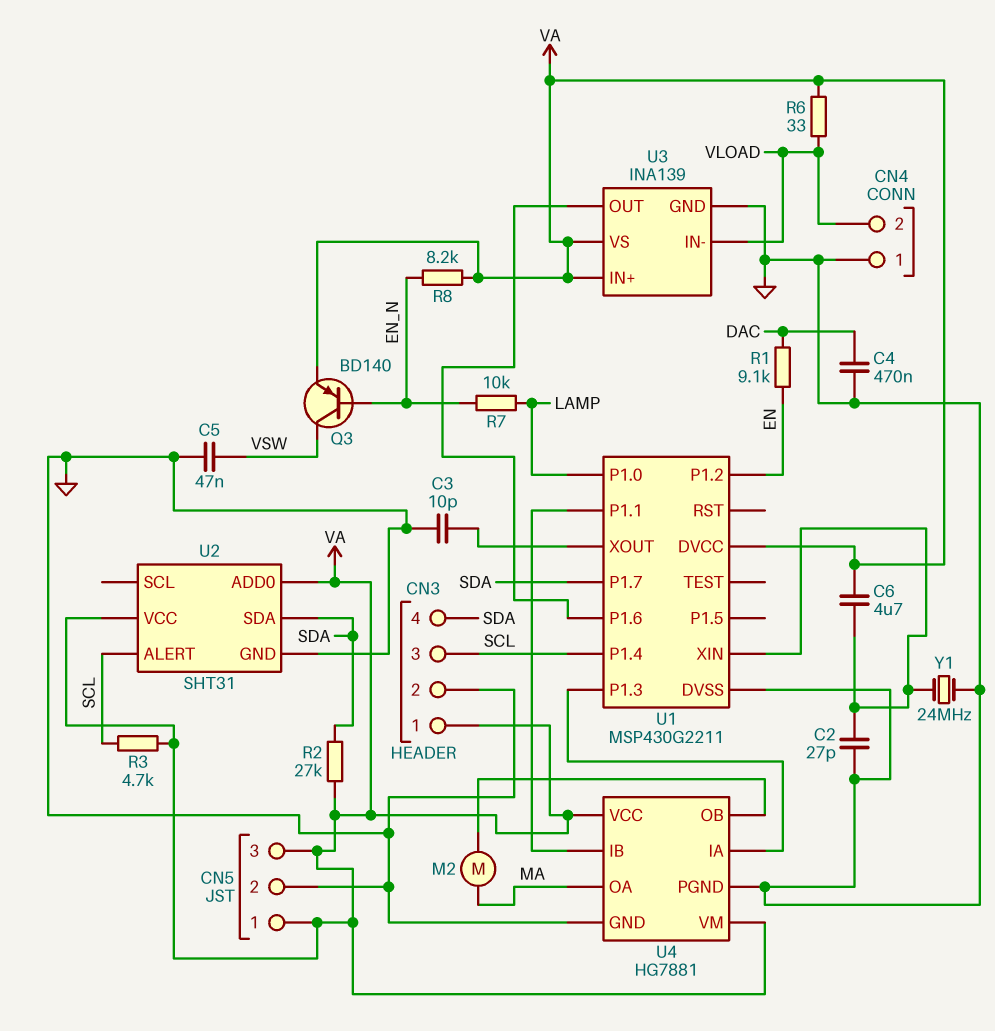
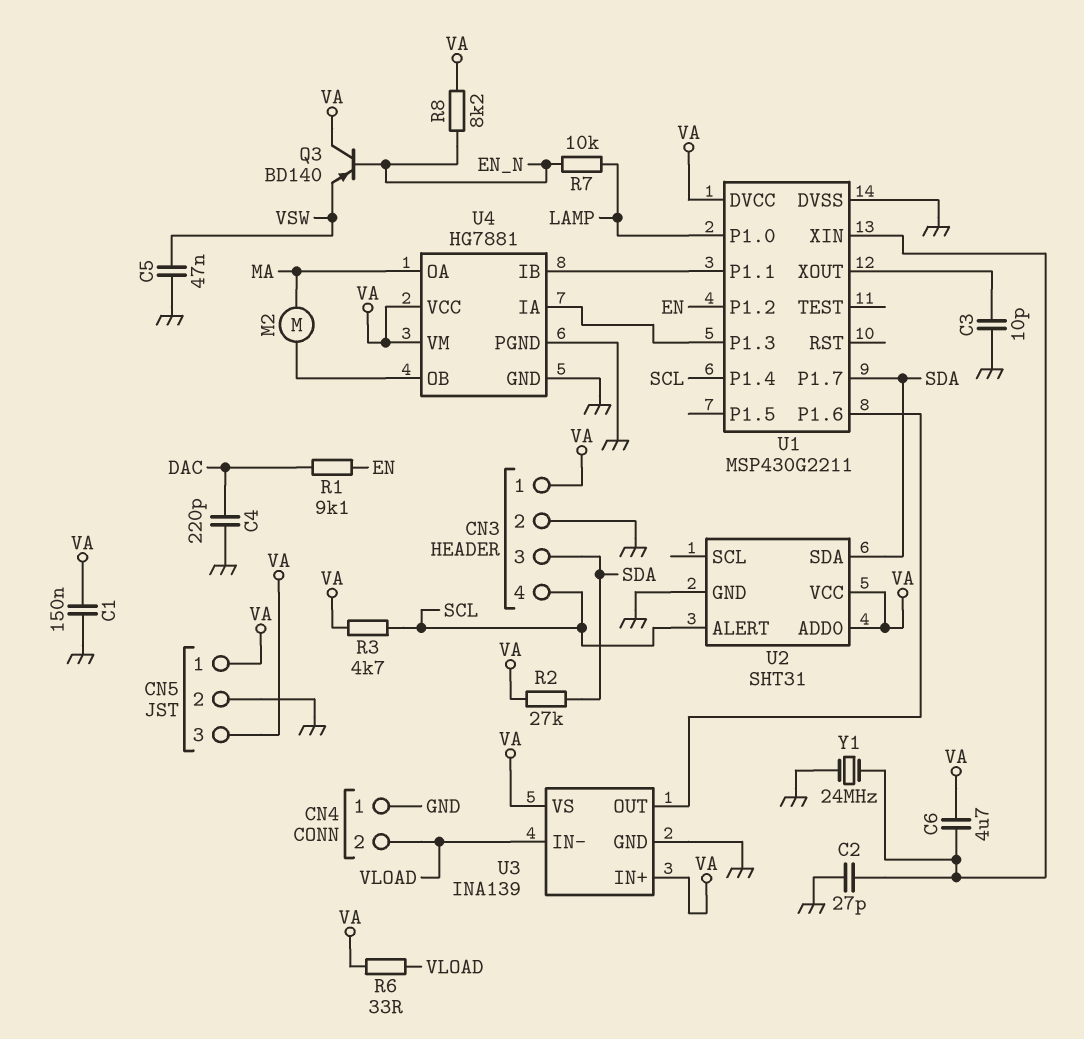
C1: none -> 150nF (GND, VA)
C4: 470nF (DAC, GND) -> 220pF (DAC, GND)
CN3 pin 3: SCL -> SDA
CN3 pin 4: SDA -> SCL
Q3: PNP BD140 (B EN_N, C VSW, E VA) -> PNP BD140 (B EN_N, C VA, E VSW)

